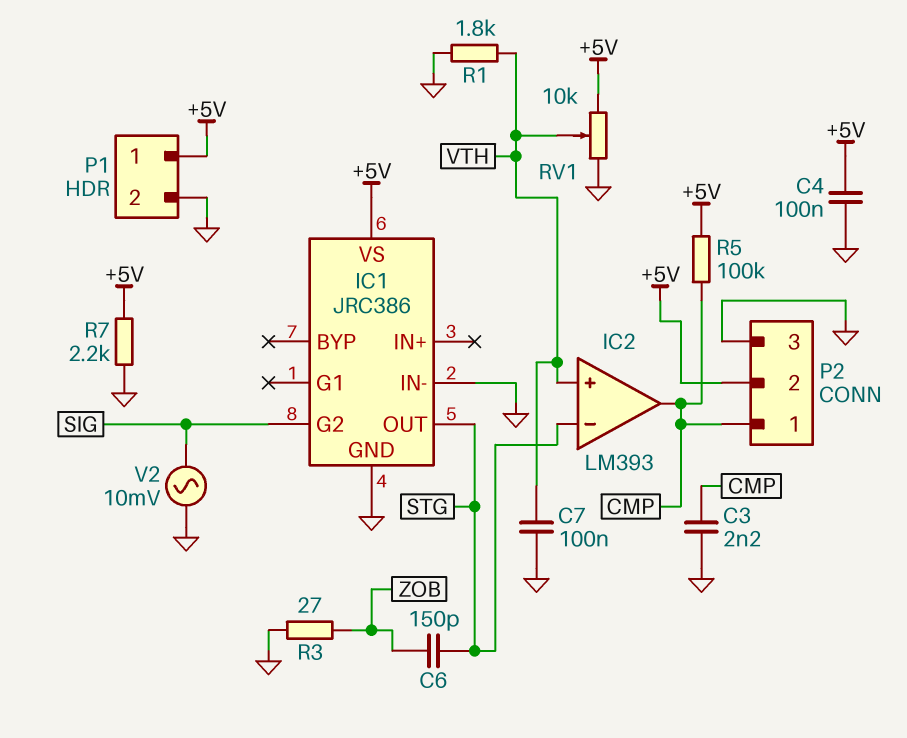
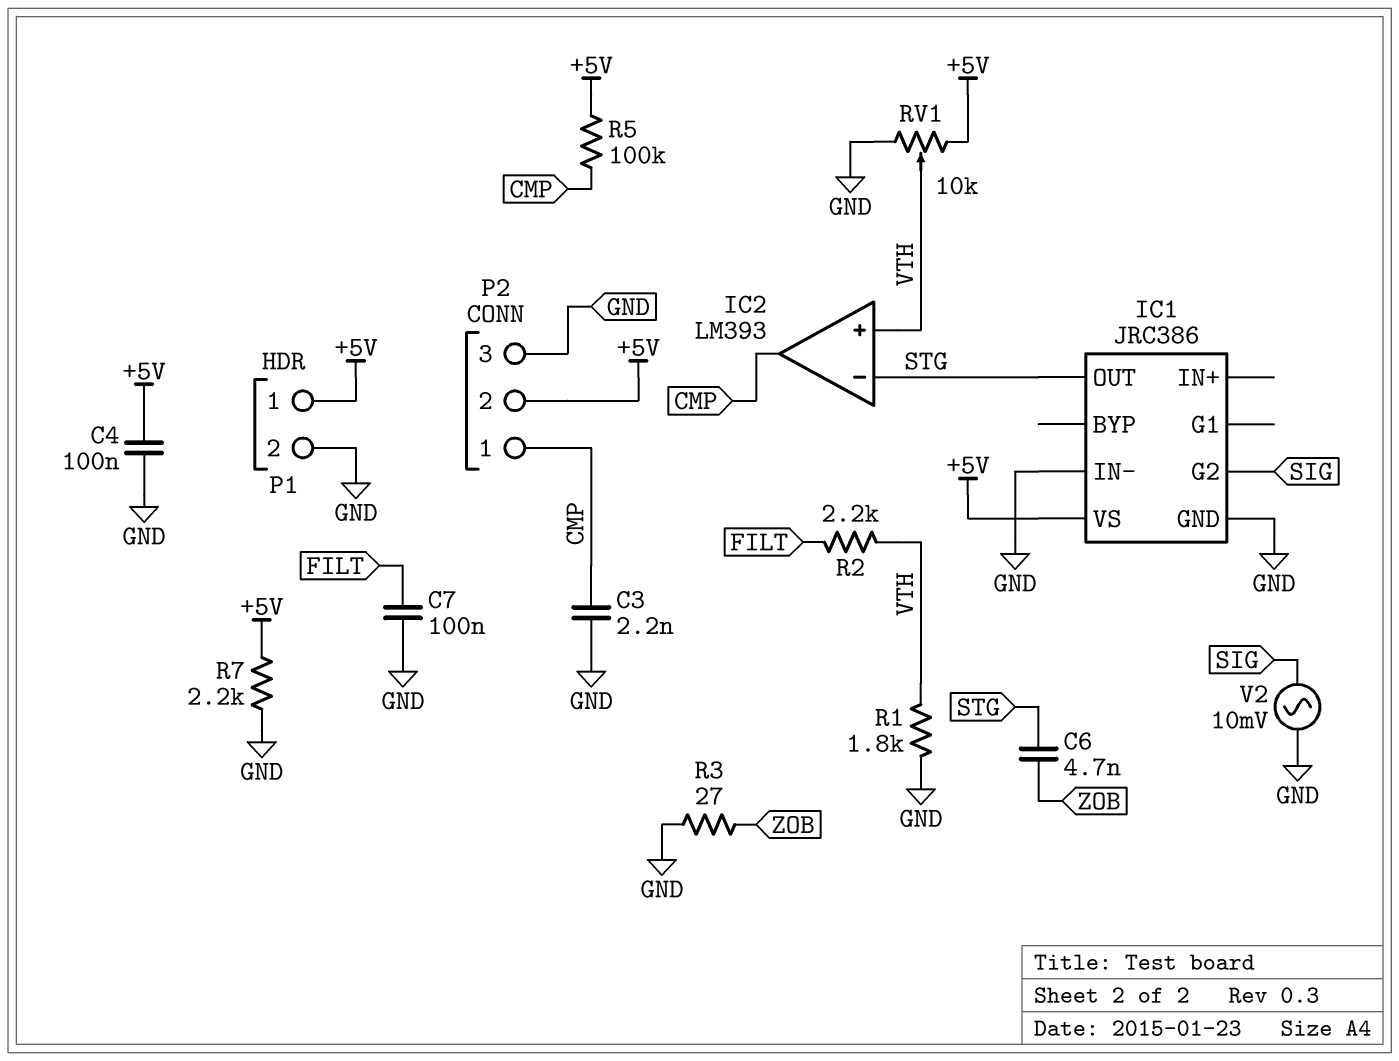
C6: 150pF (STG, ZOB) -> 4.7nF (STG, ZOB)
C7: 100nF (GND, VTH) -> 100nF (FILT, GND)
R2: none -> 2.2k (FILT, VTH)

